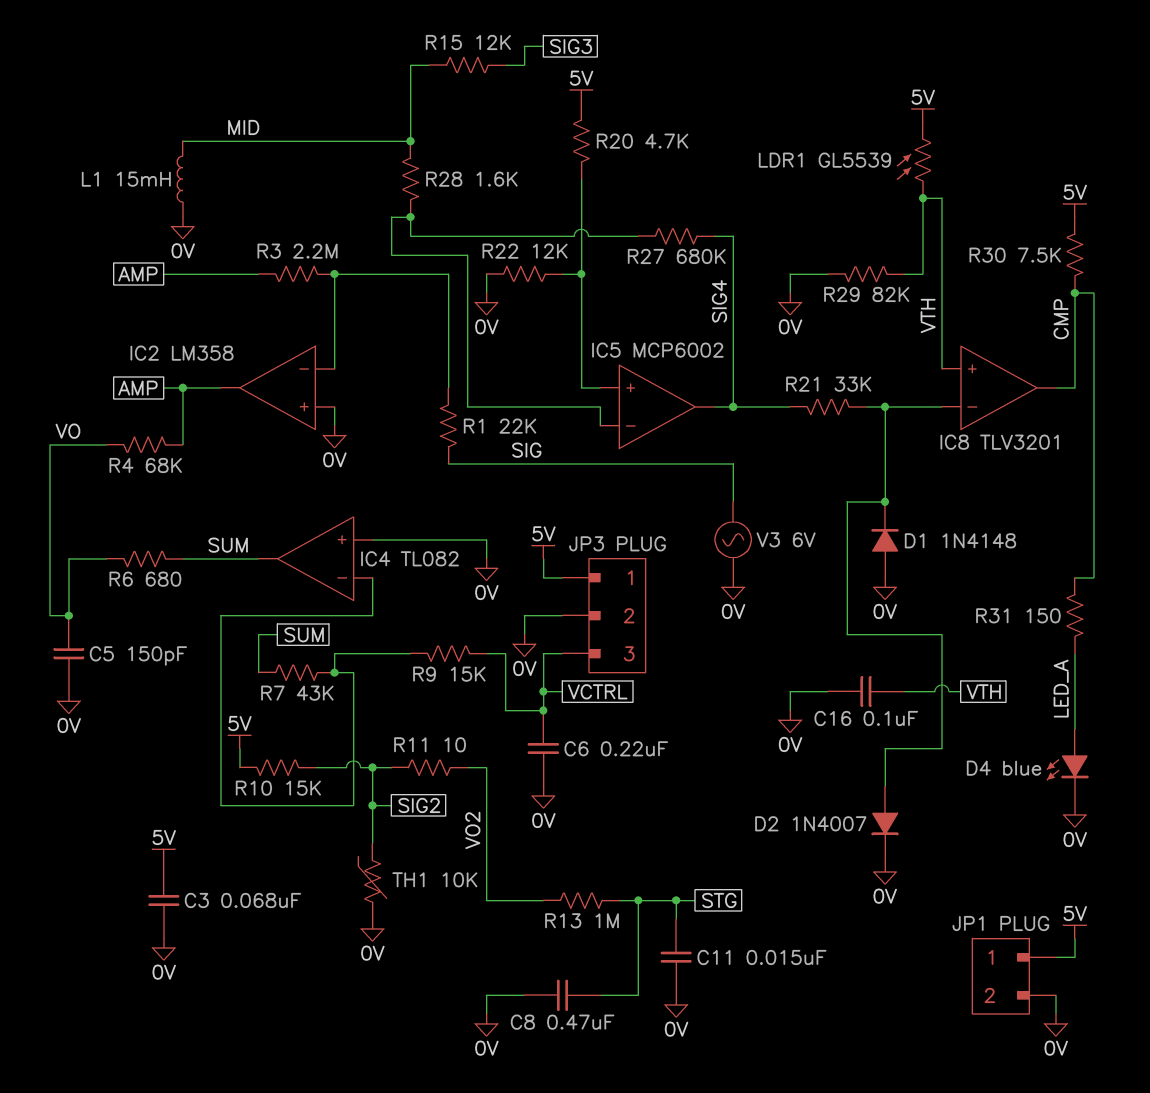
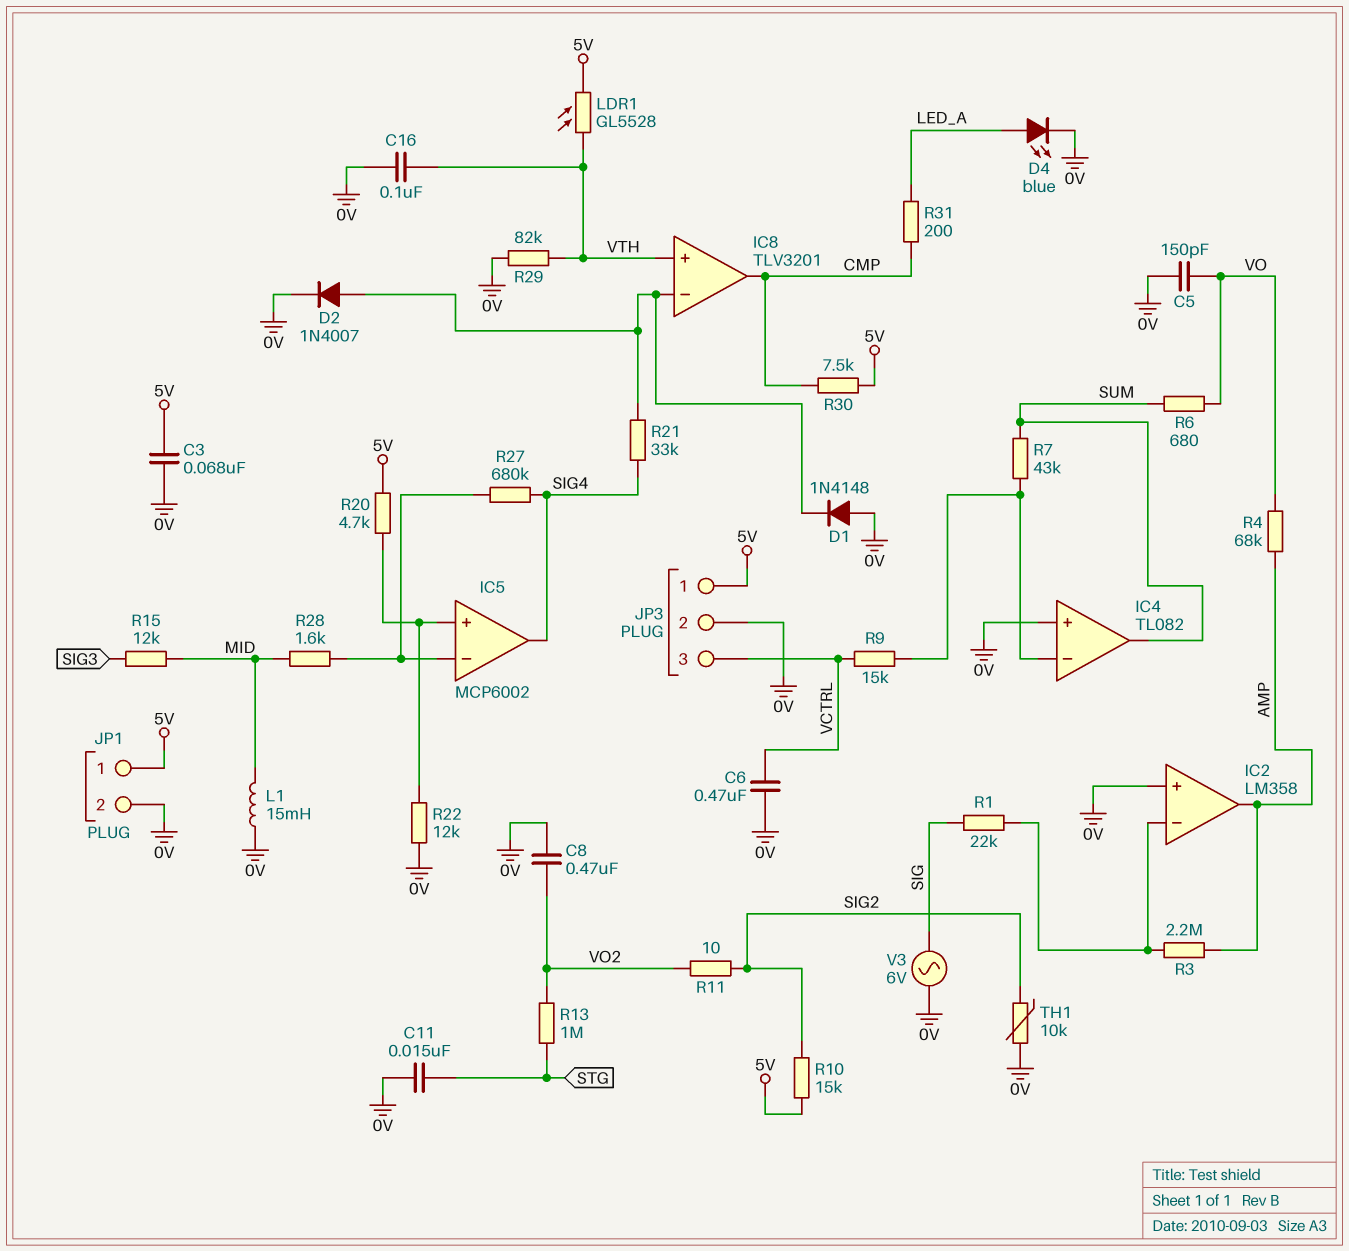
C6: 220nF (0V, VCTRL) -> 470nF (0V, VCTRL)
C8: 470nF (0V, STG) -> 470nF (0V, VO2)
LDR1: GL5539 (5V, VTH) -> GL5528 (5V, VTH)
R31: 150 (CMP, LED_A) -> 200 (CMP, LED_A)

